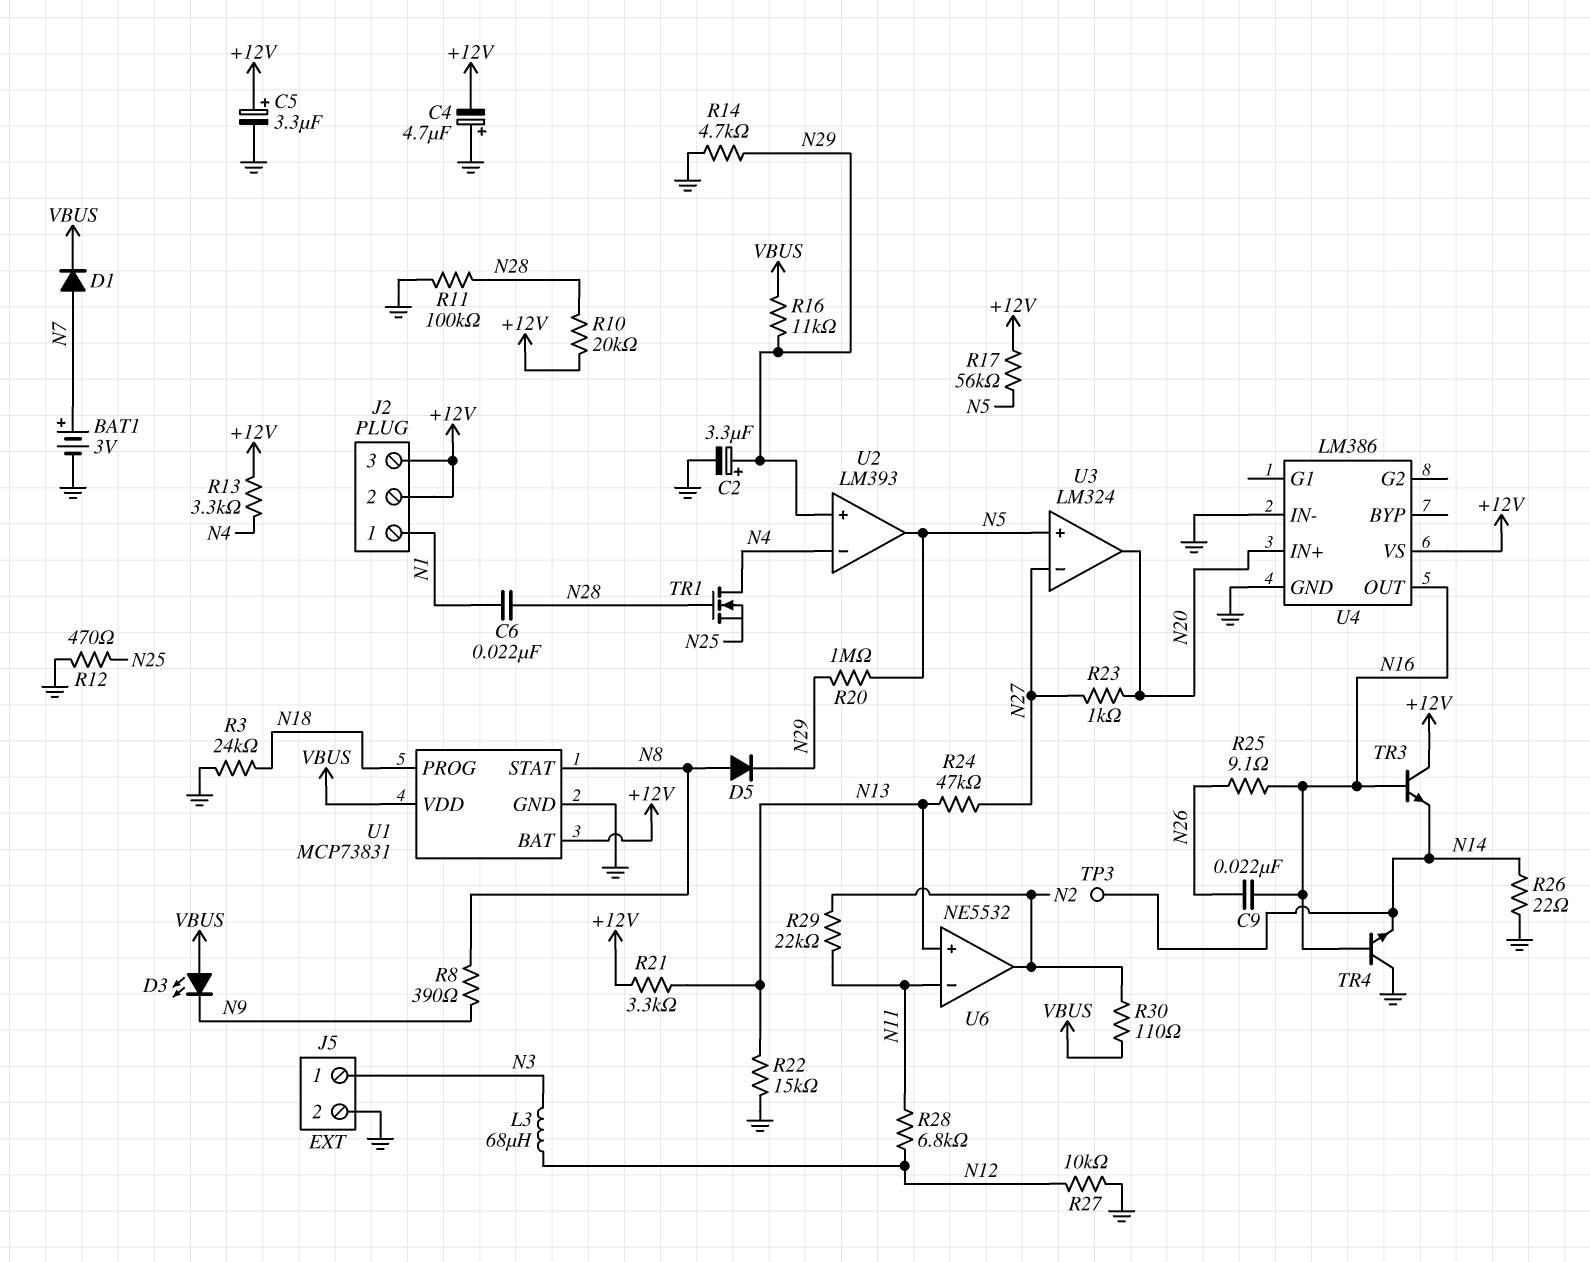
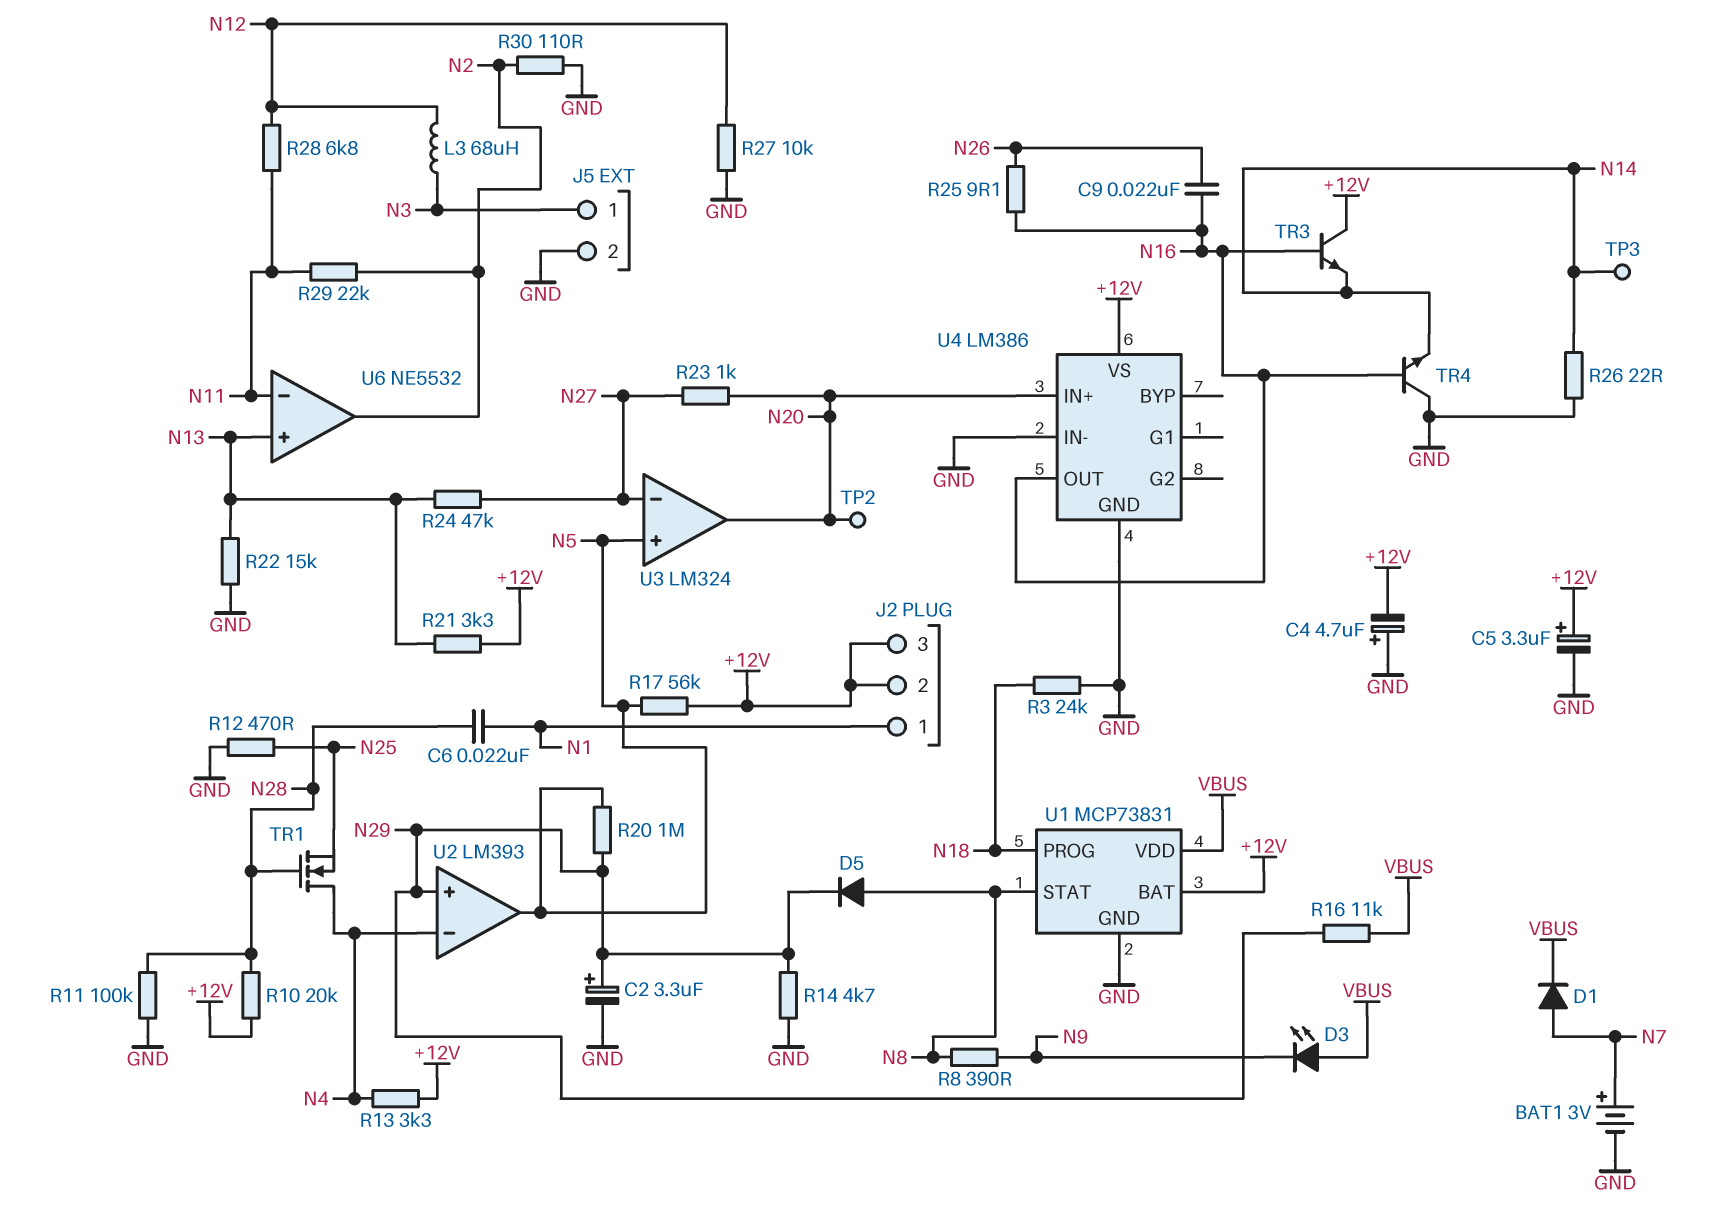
R30: 110 (N2, VBUS) -> 110 (GND, N2)
TP2: none -> test point (N20)

